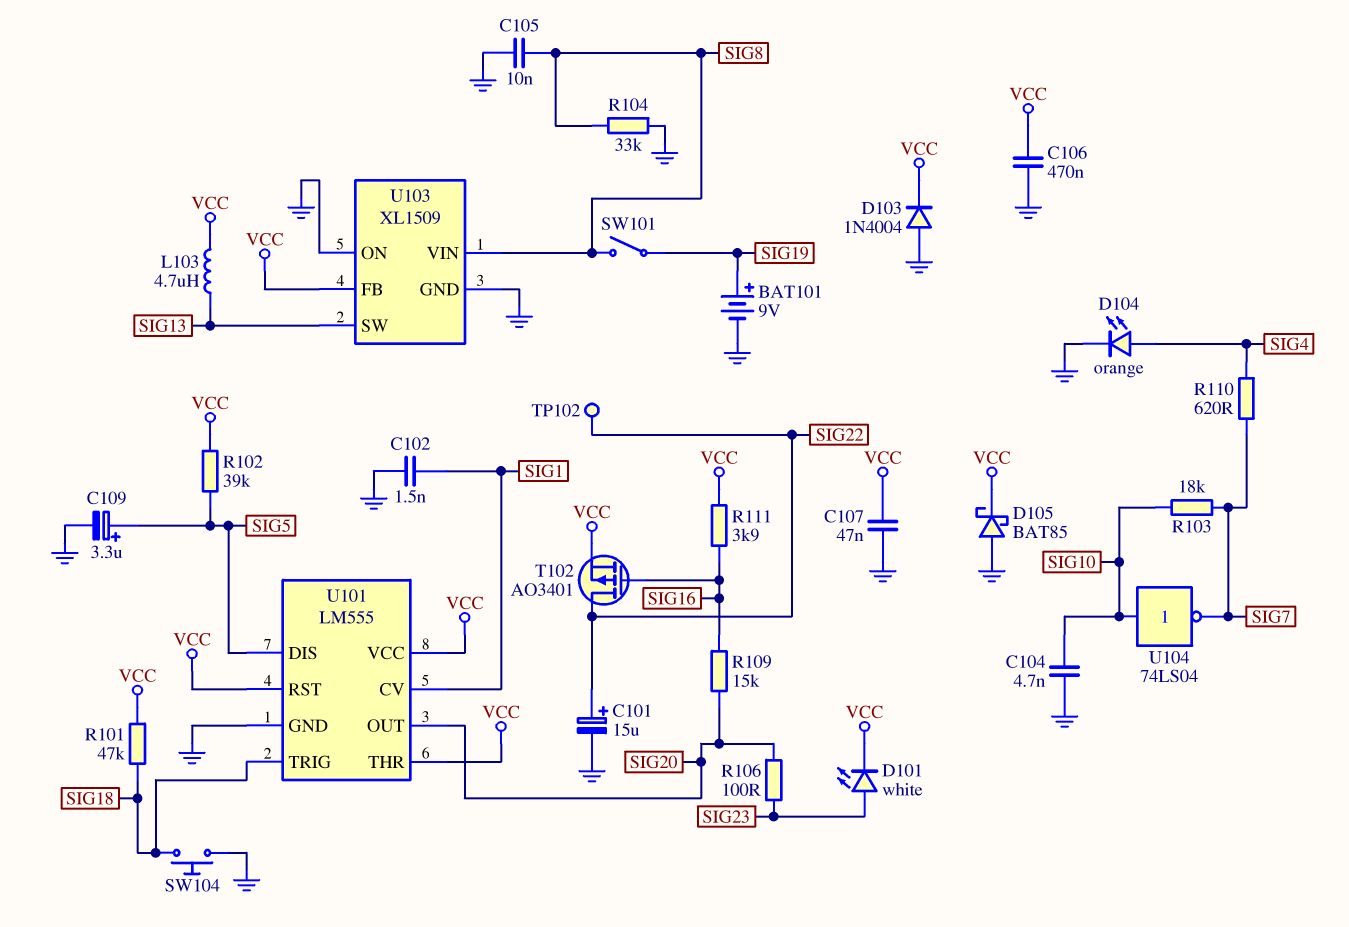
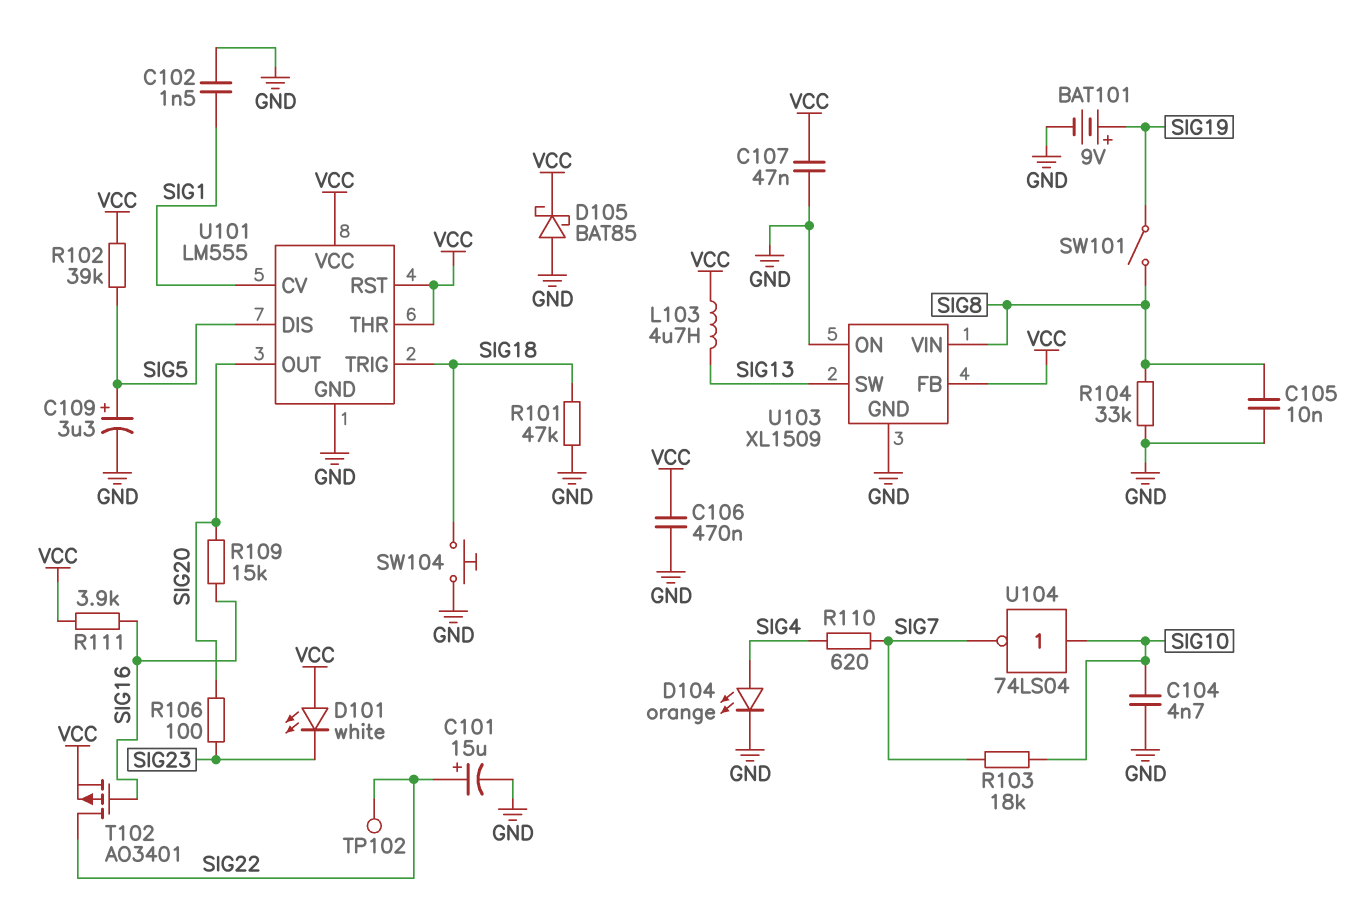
D101: LED white (A SIG23, K VCC) -> LED white (A VCC, K SIG23)
D103: diode 1N4004 (A GND, K VCC) -> none
R101: 47k (SIG18, VCC) -> 47k (GND, SIG18)

